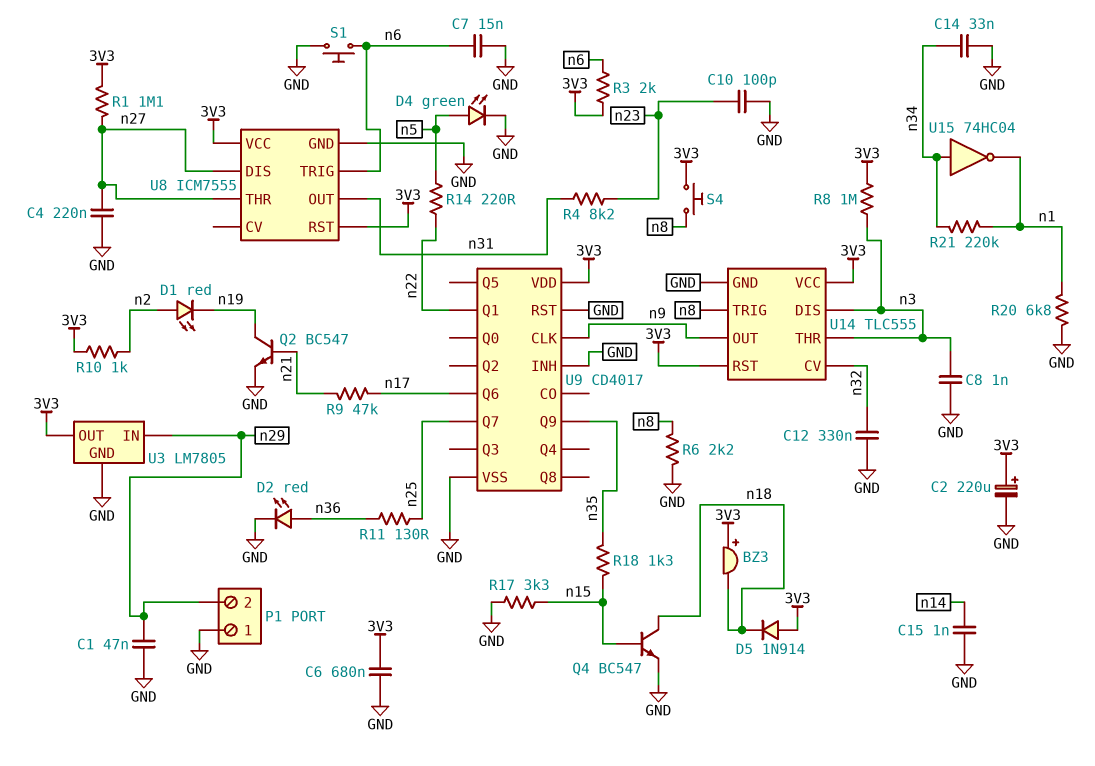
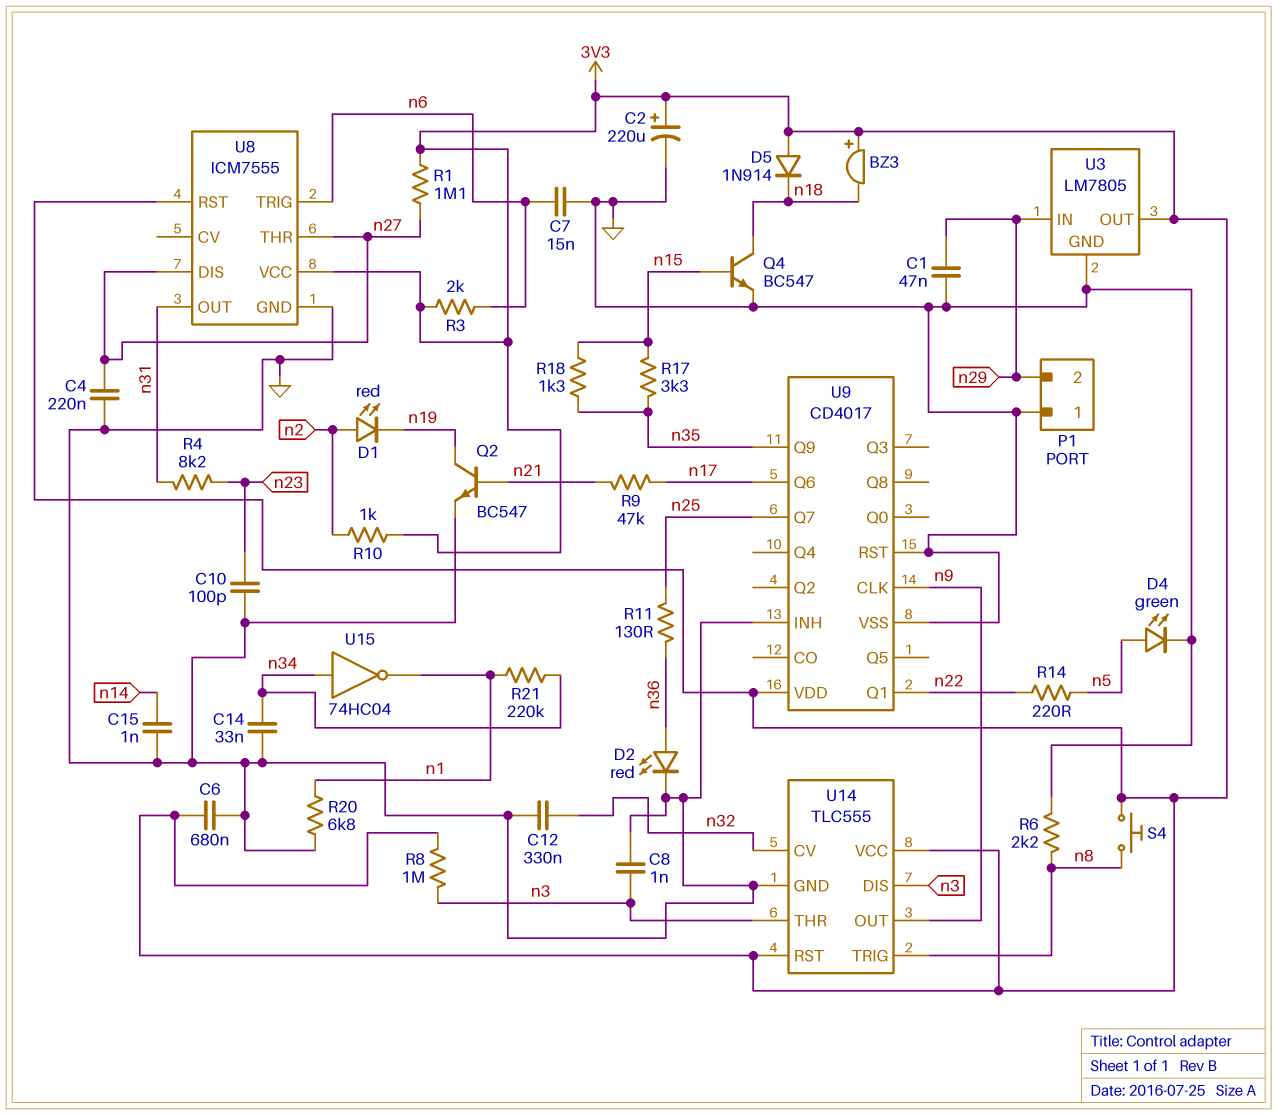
R17: 3.3k (GND, n15) -> 3.3k (n15, n35)
S1: button (GND, n6) -> none

